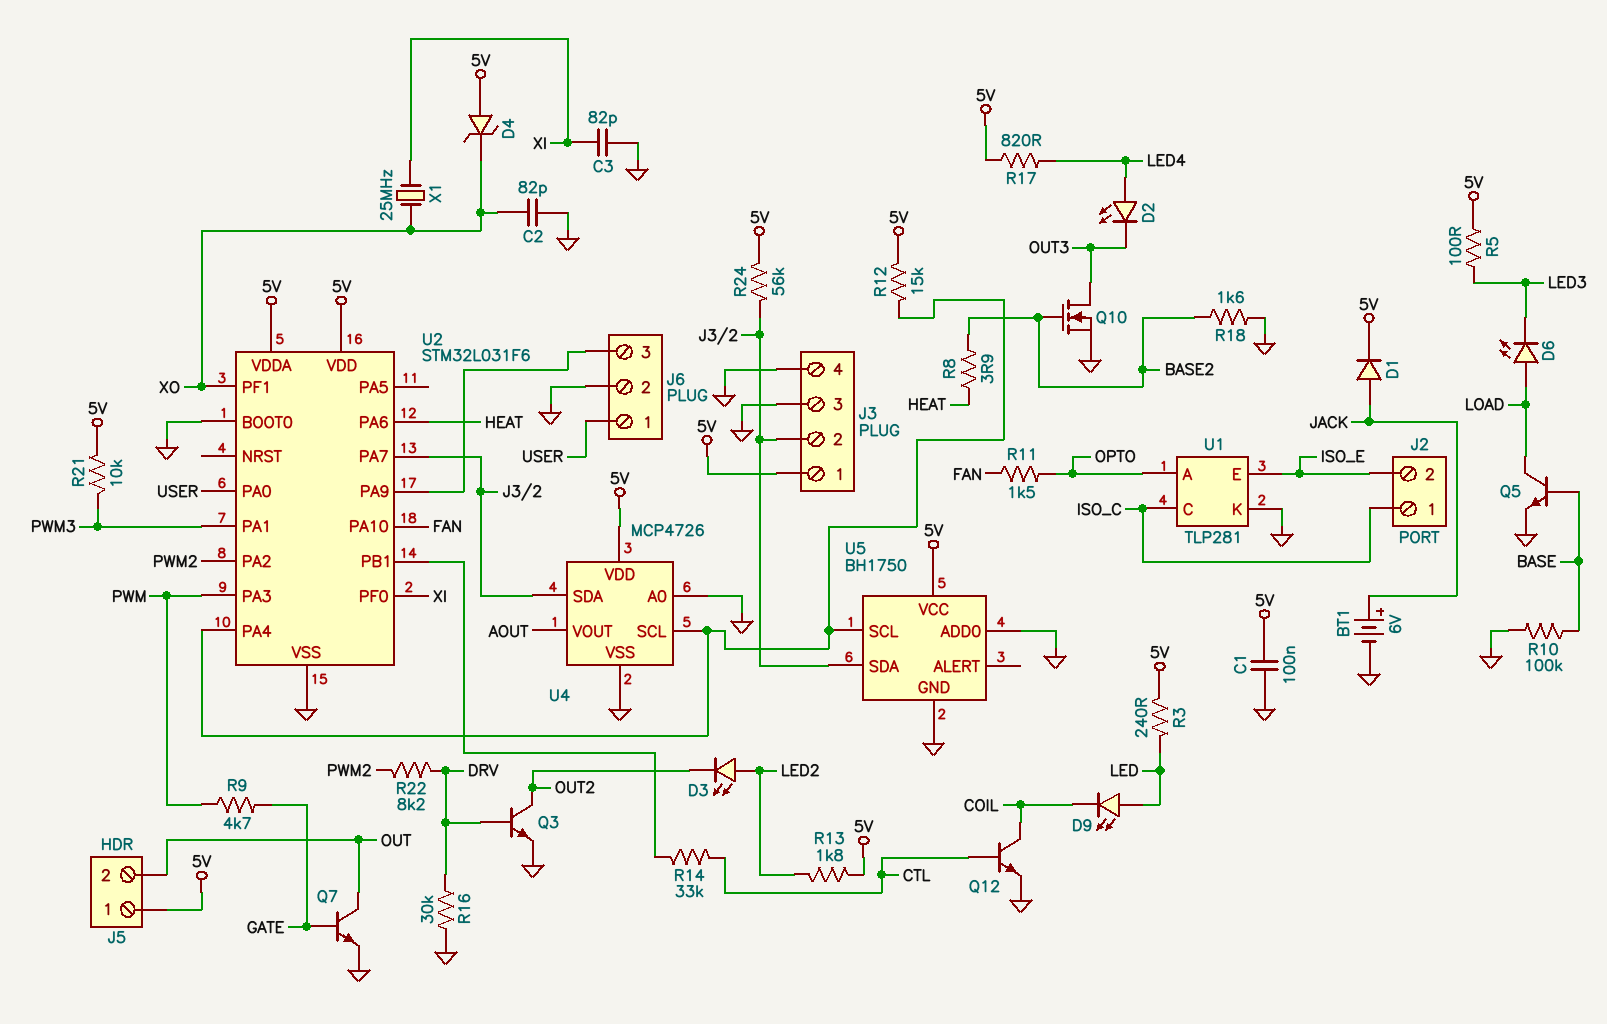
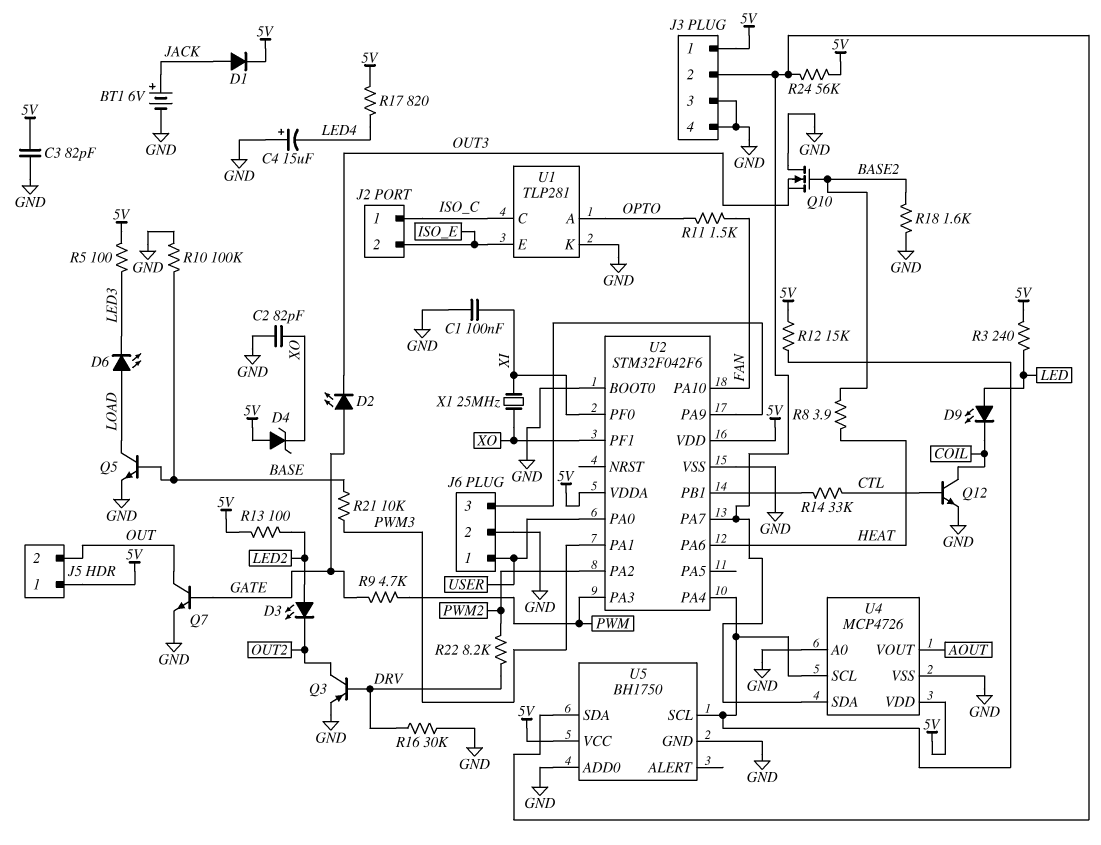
C1: 100nF (5V, GND) -> 100nF (GND, XI)
C3: 82pF (GND, XI) -> 82pF (5V, GND)
C4: none -> 15uF (plus GND, minus LED4)
D2: LED (A LED4, K OUT3) -> LED (A GATE, K OUT3)
Q3: NPN (B DRV, C OUT2, E GND) -> PNP (B DRV, C OUT2, E GND)
Q10: NMOS (G BASE2, D OUT3, S GND) -> NMOS (G BASE2, D GND, S OUT3)
R13: 1.8k (5V, LED2) -> 100 (5V, LED2)
R21: 10k (5V, PWM3) -> 10k (BASE, PWM3)
U2: STM32L031F6 -> STM32F042F6

